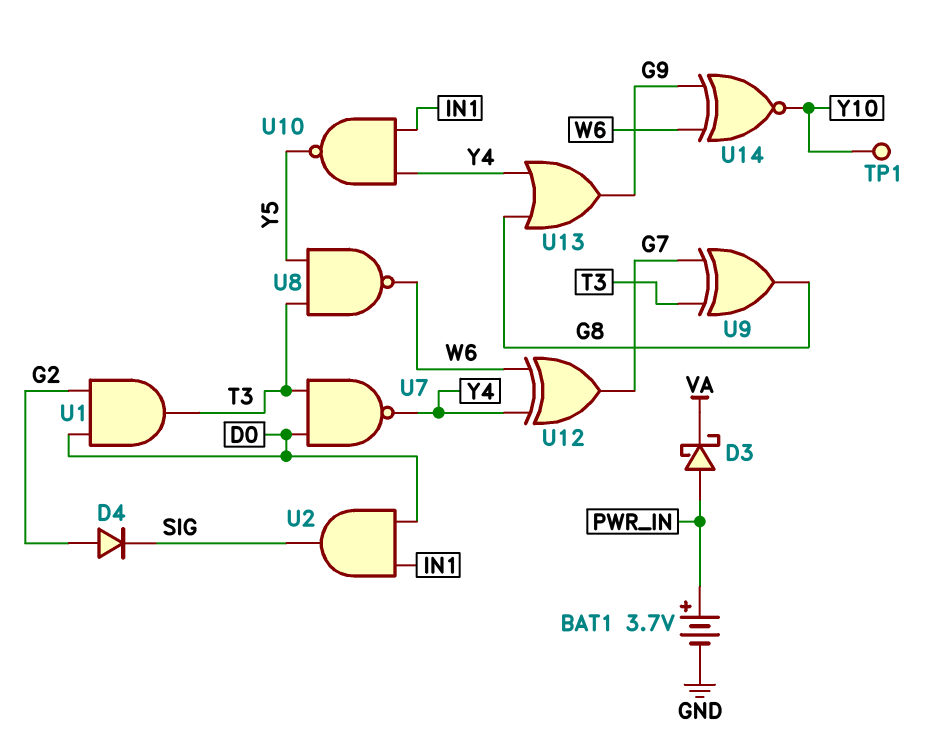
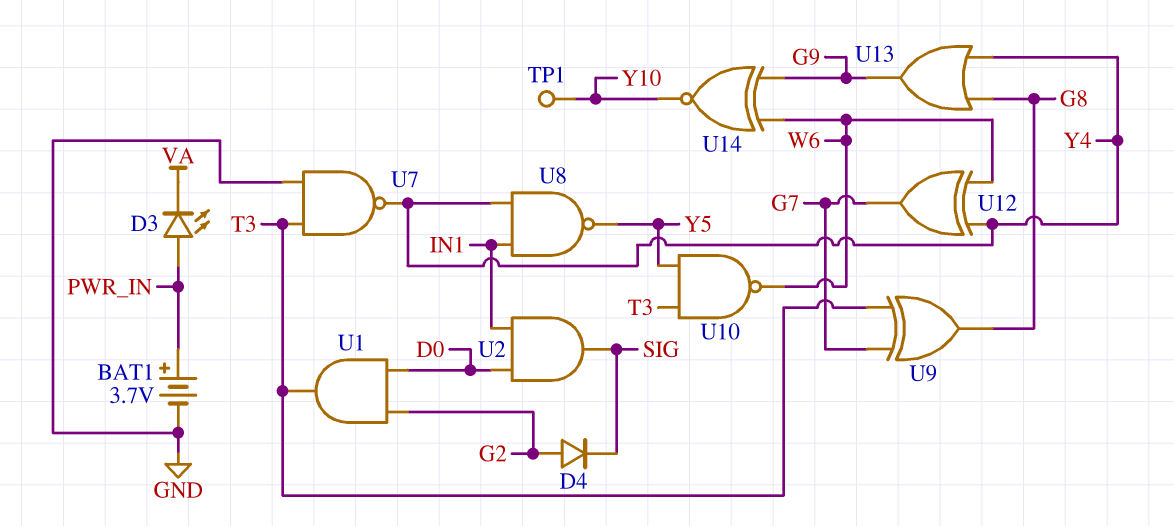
D3: schottky (A PWR_IN, K VA) -> LED (A PWR_IN, K VA)
U7: NAND (in D0, in T3, out Y4) -> NAND (in GND, in T3, out Y4)
U8: NAND (in T3, in Y5, out W6) -> NAND (in IN1, in Y4, out Y5)
U10: NAND (in IN1, in Y4, out Y5) -> NAND (in T3, in Y5, out W6)

